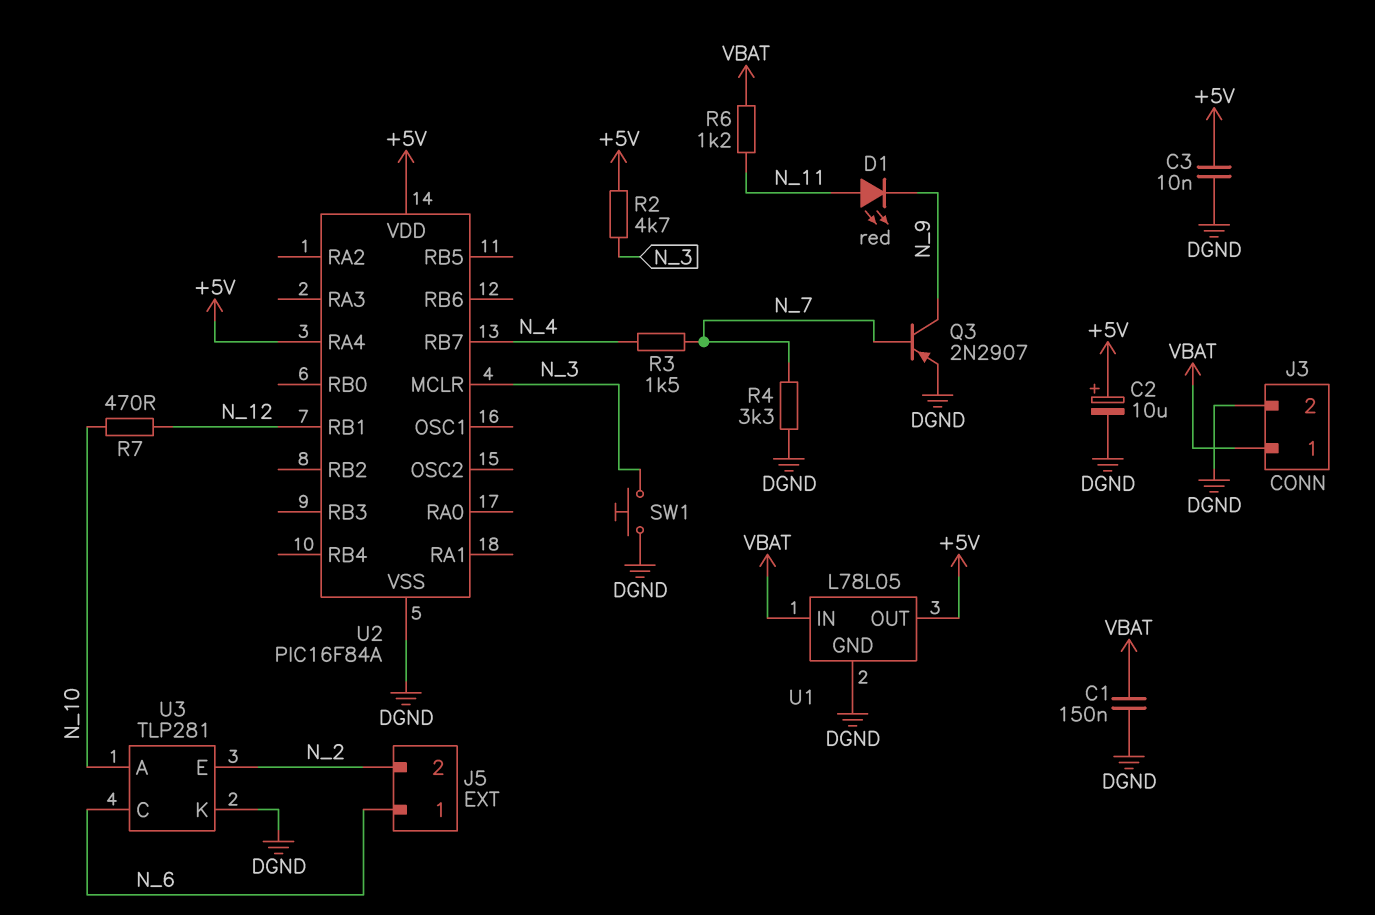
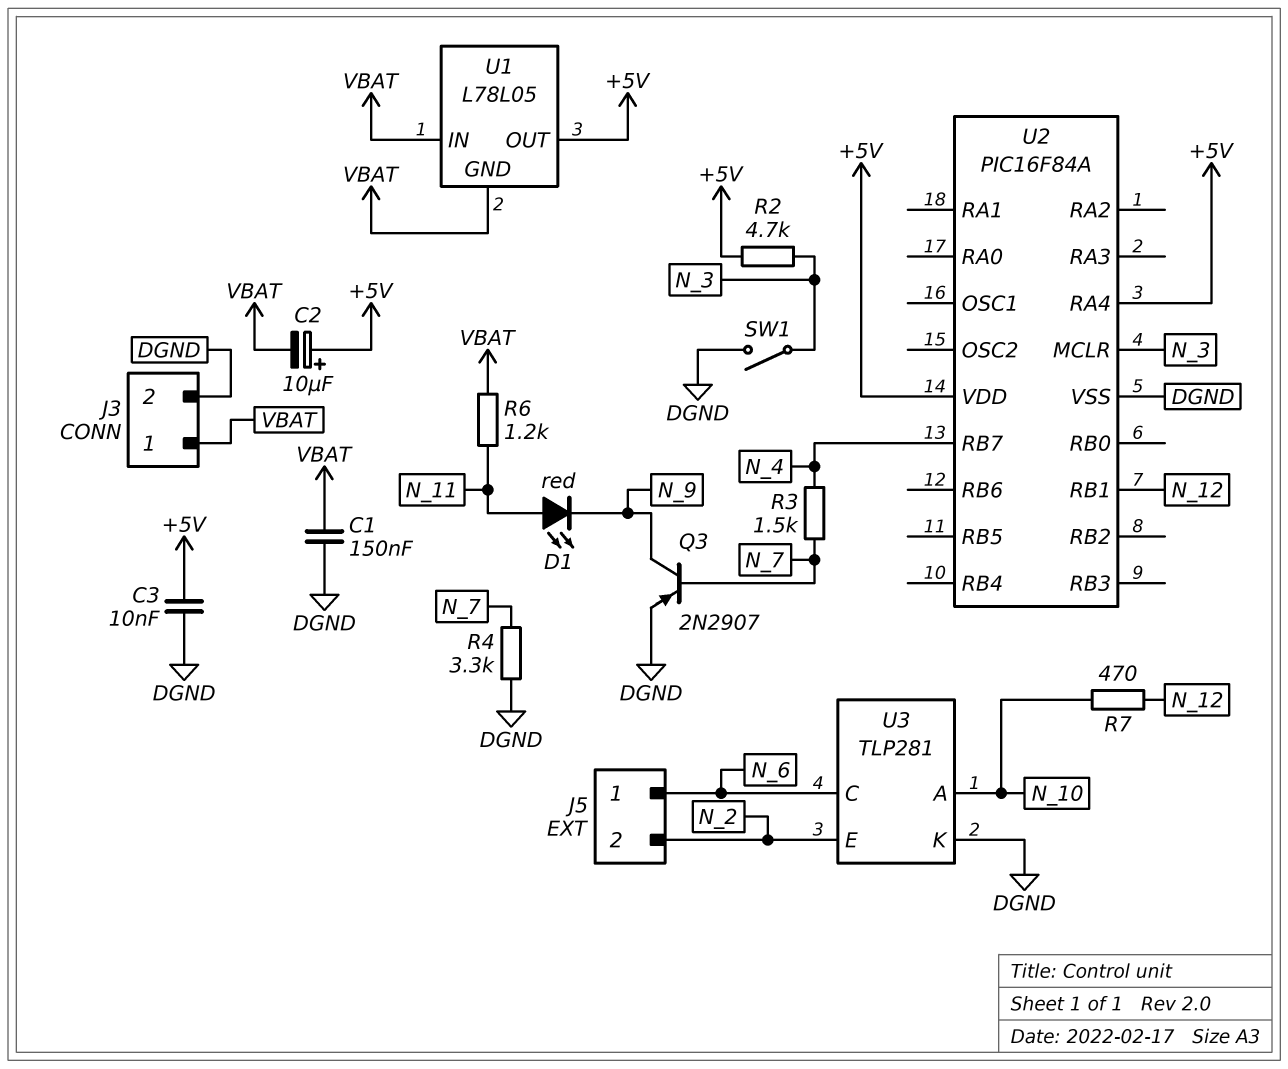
C2: 10uF (plus +5V, minus DGND) -> 10uF (plus +5V, minus VBAT)
SW1: button (DGND, N_3) -> switch (DGND, N_3)
U1 pin GND: DGND -> VBAT

